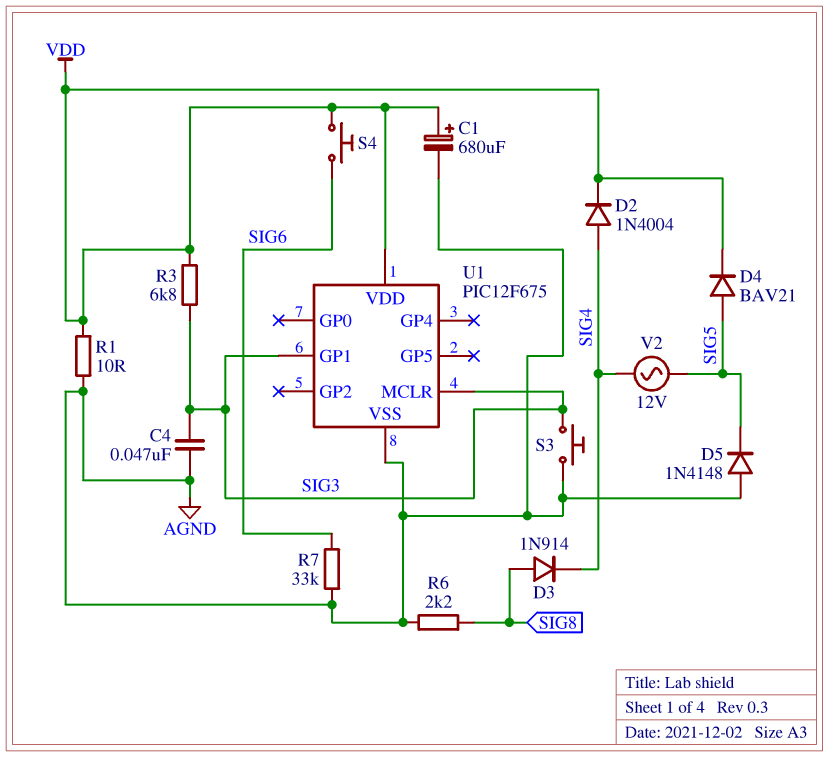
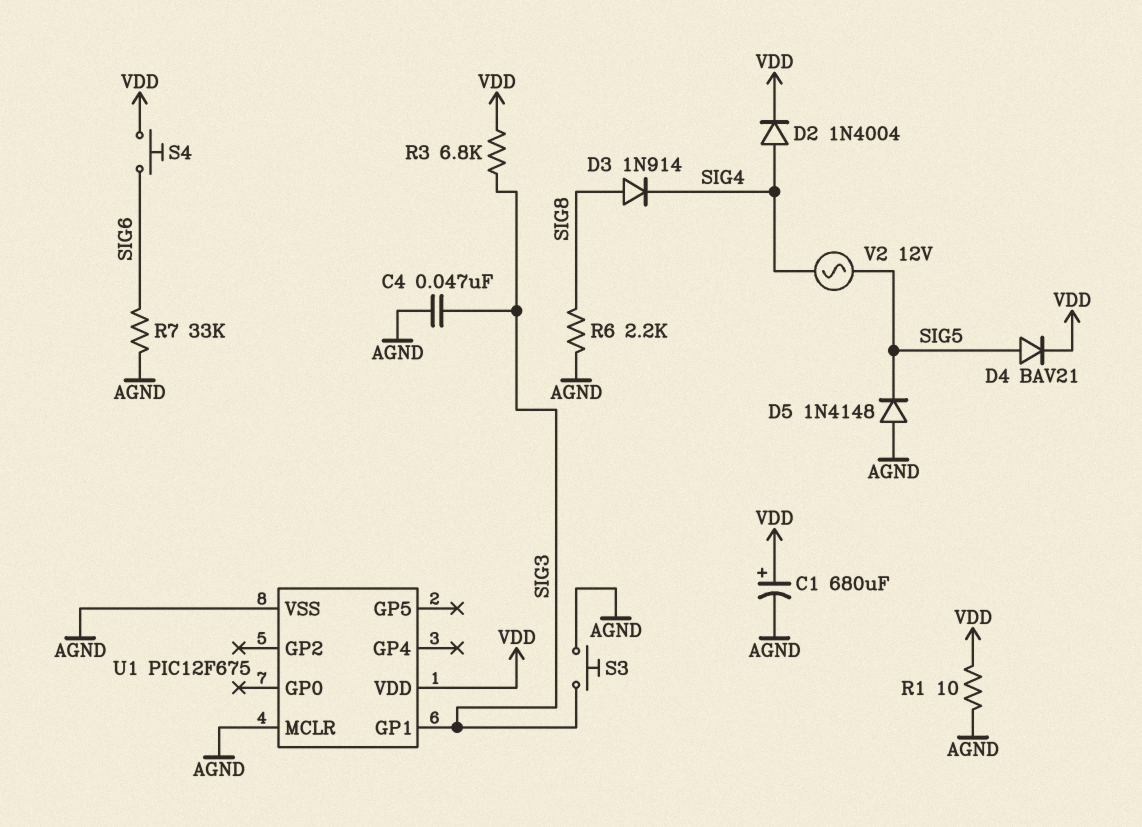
U1 pin MCLR: SIG3 -> AGND

